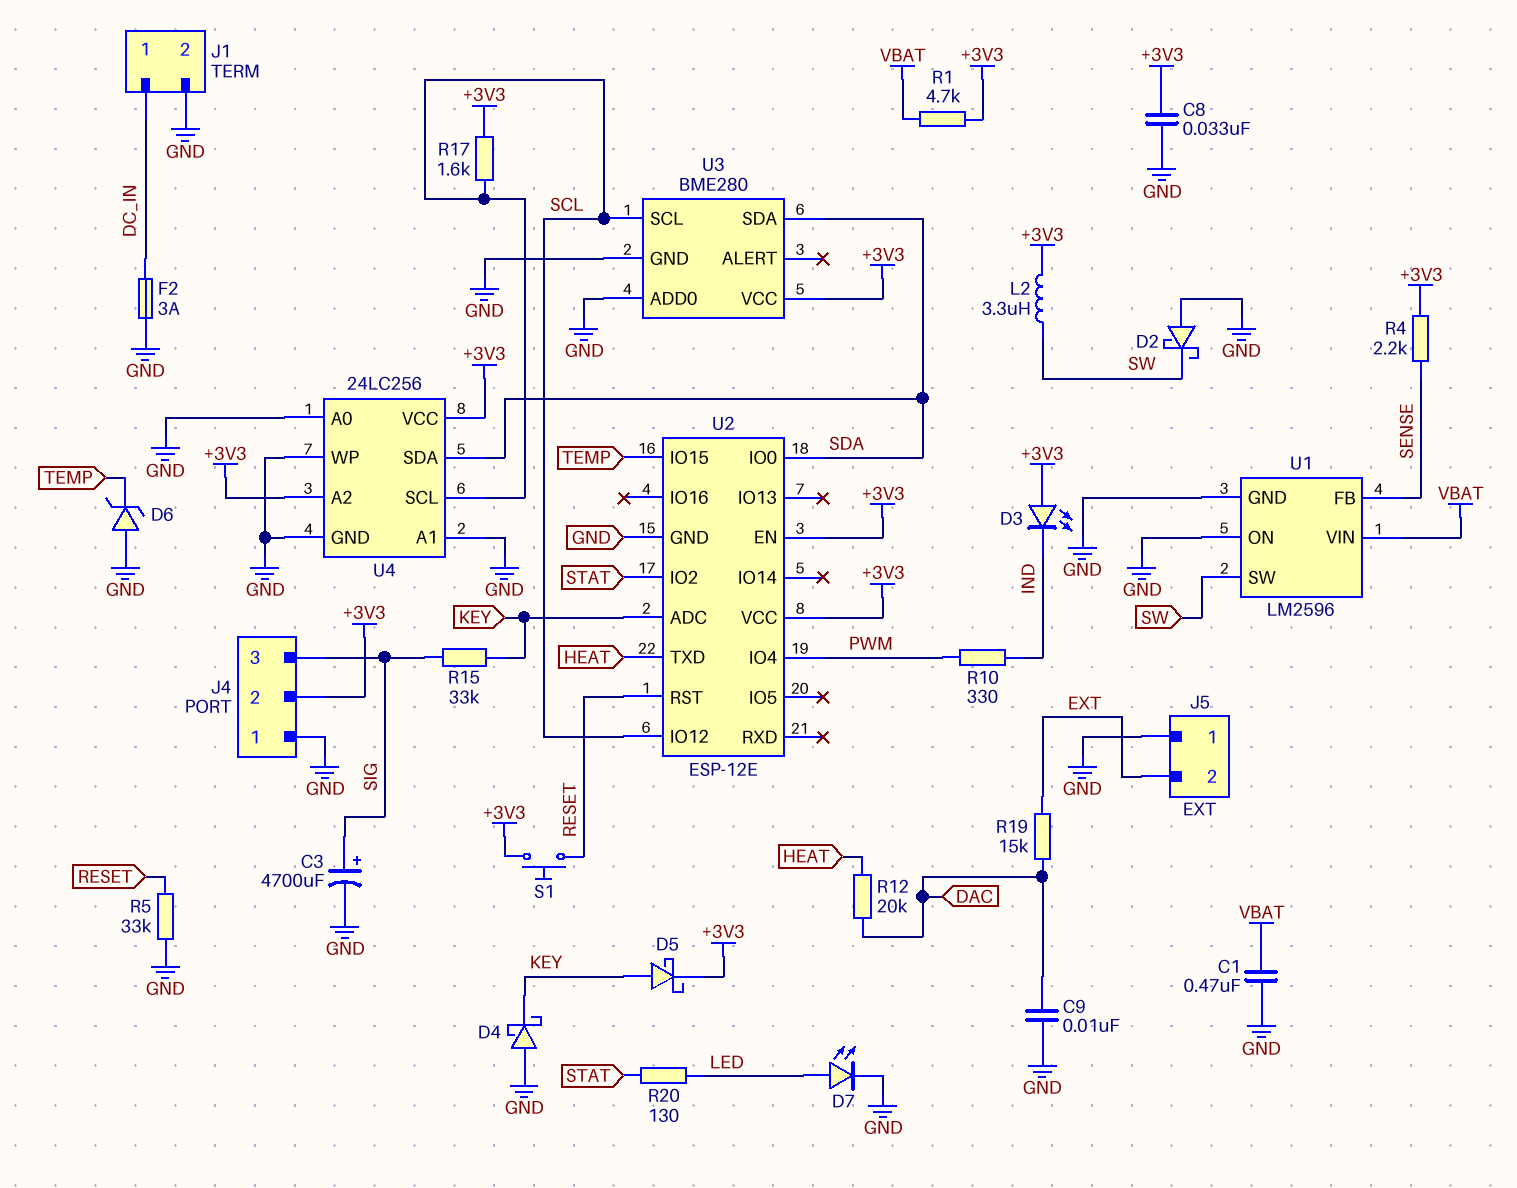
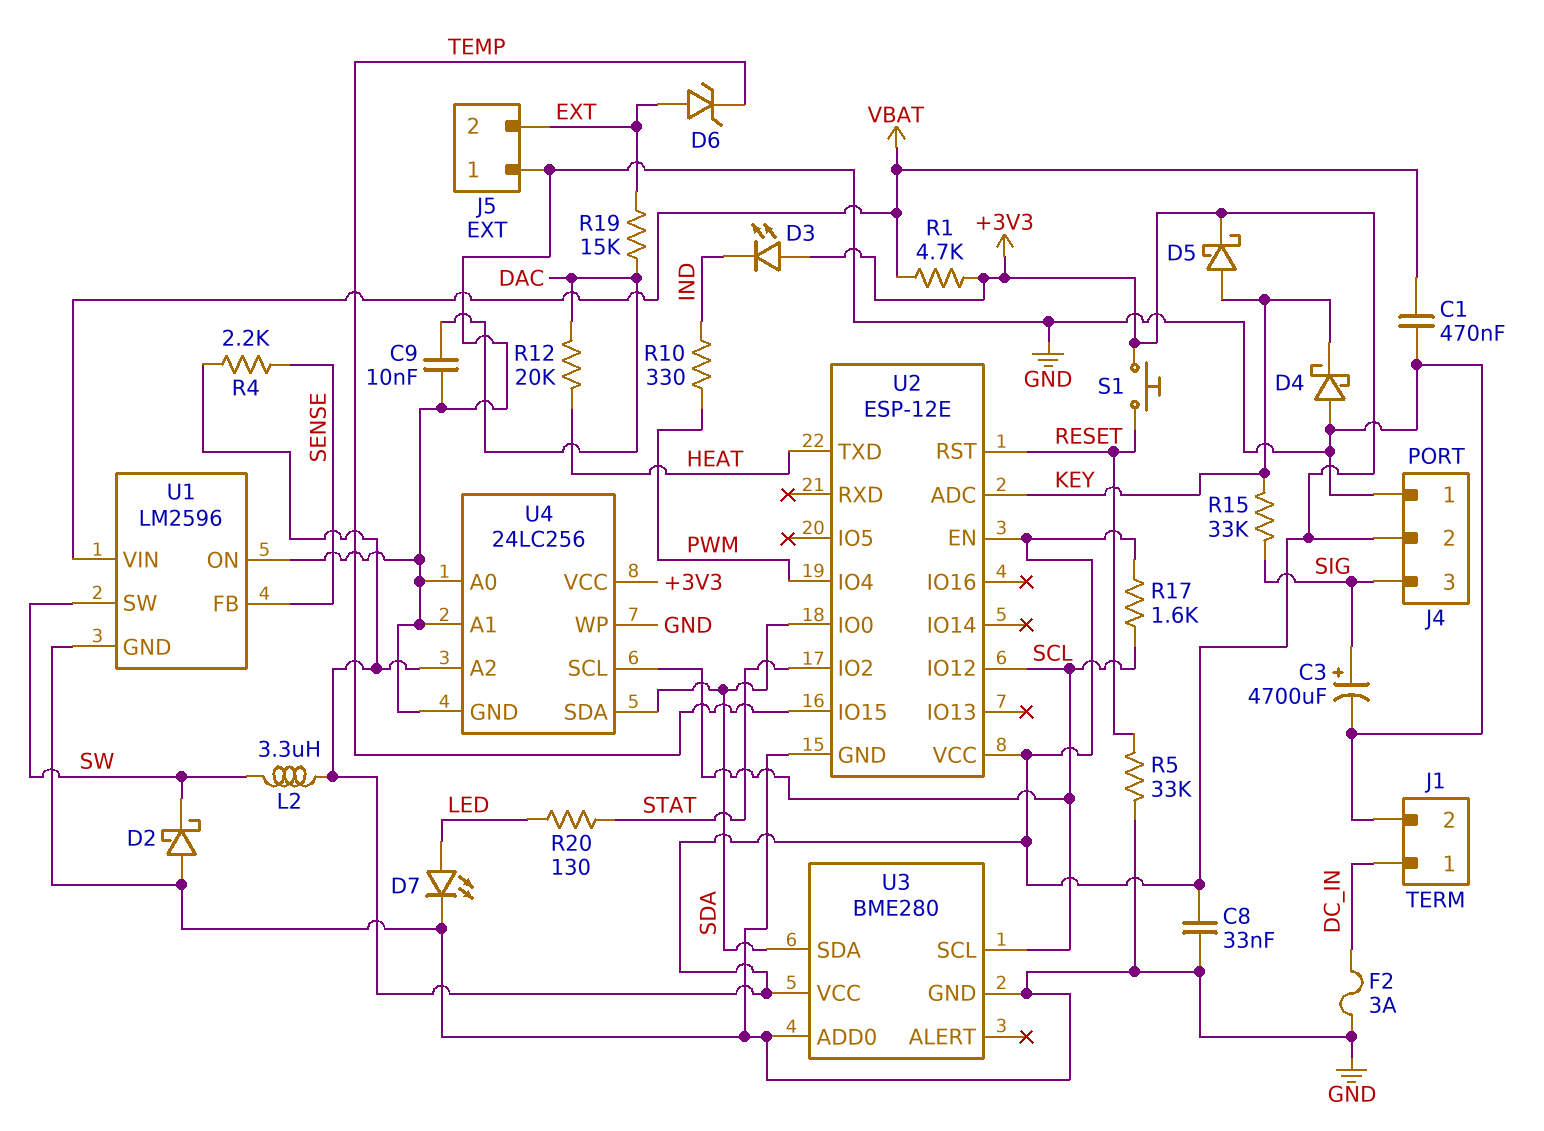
D6: zener (A GND, K TEMP) -> zener (A EXT, K TEMP)

